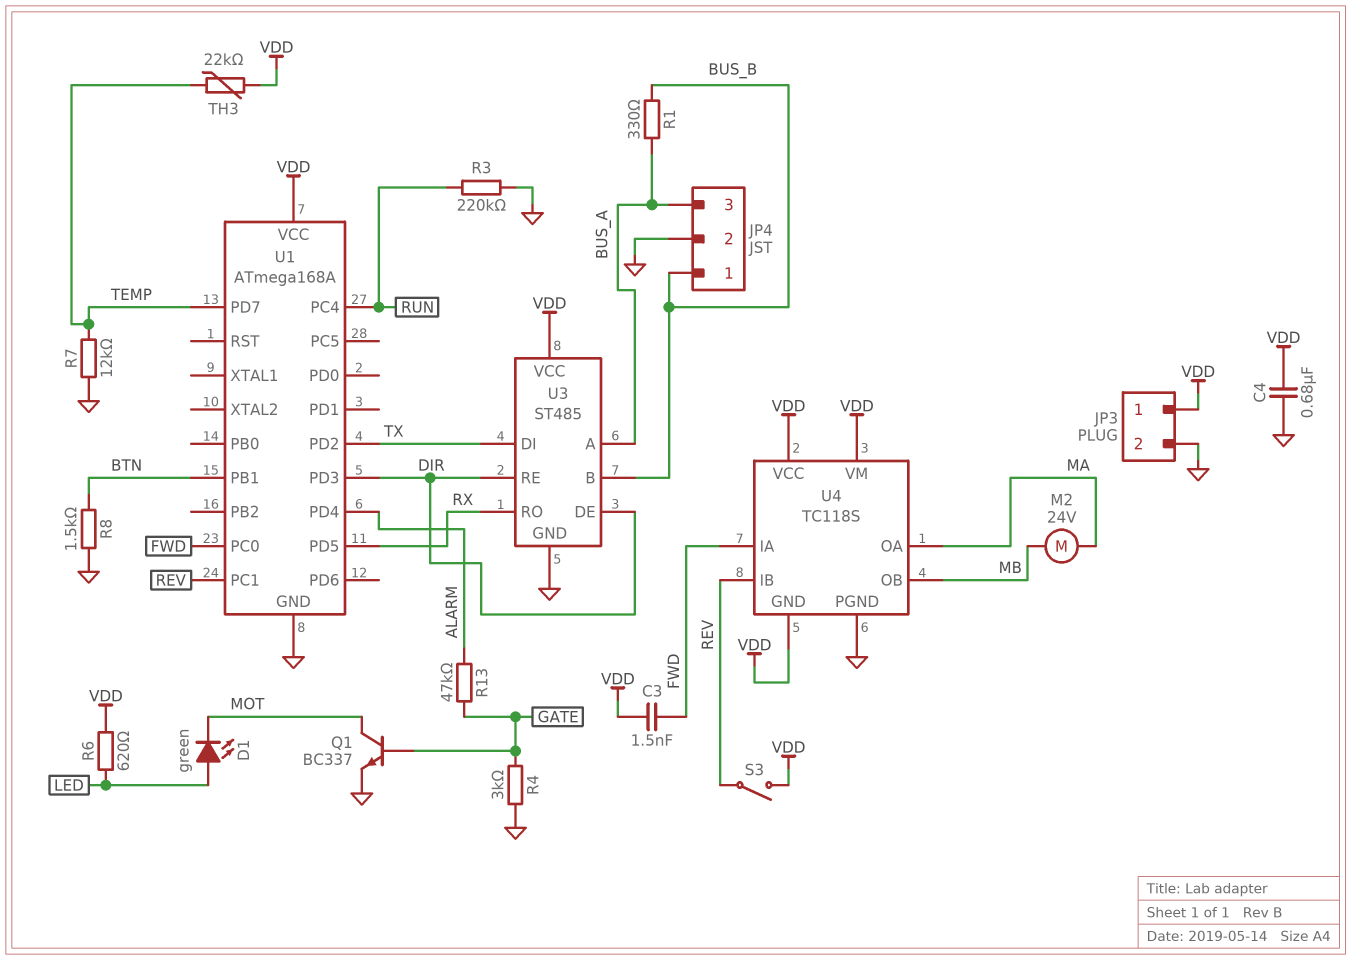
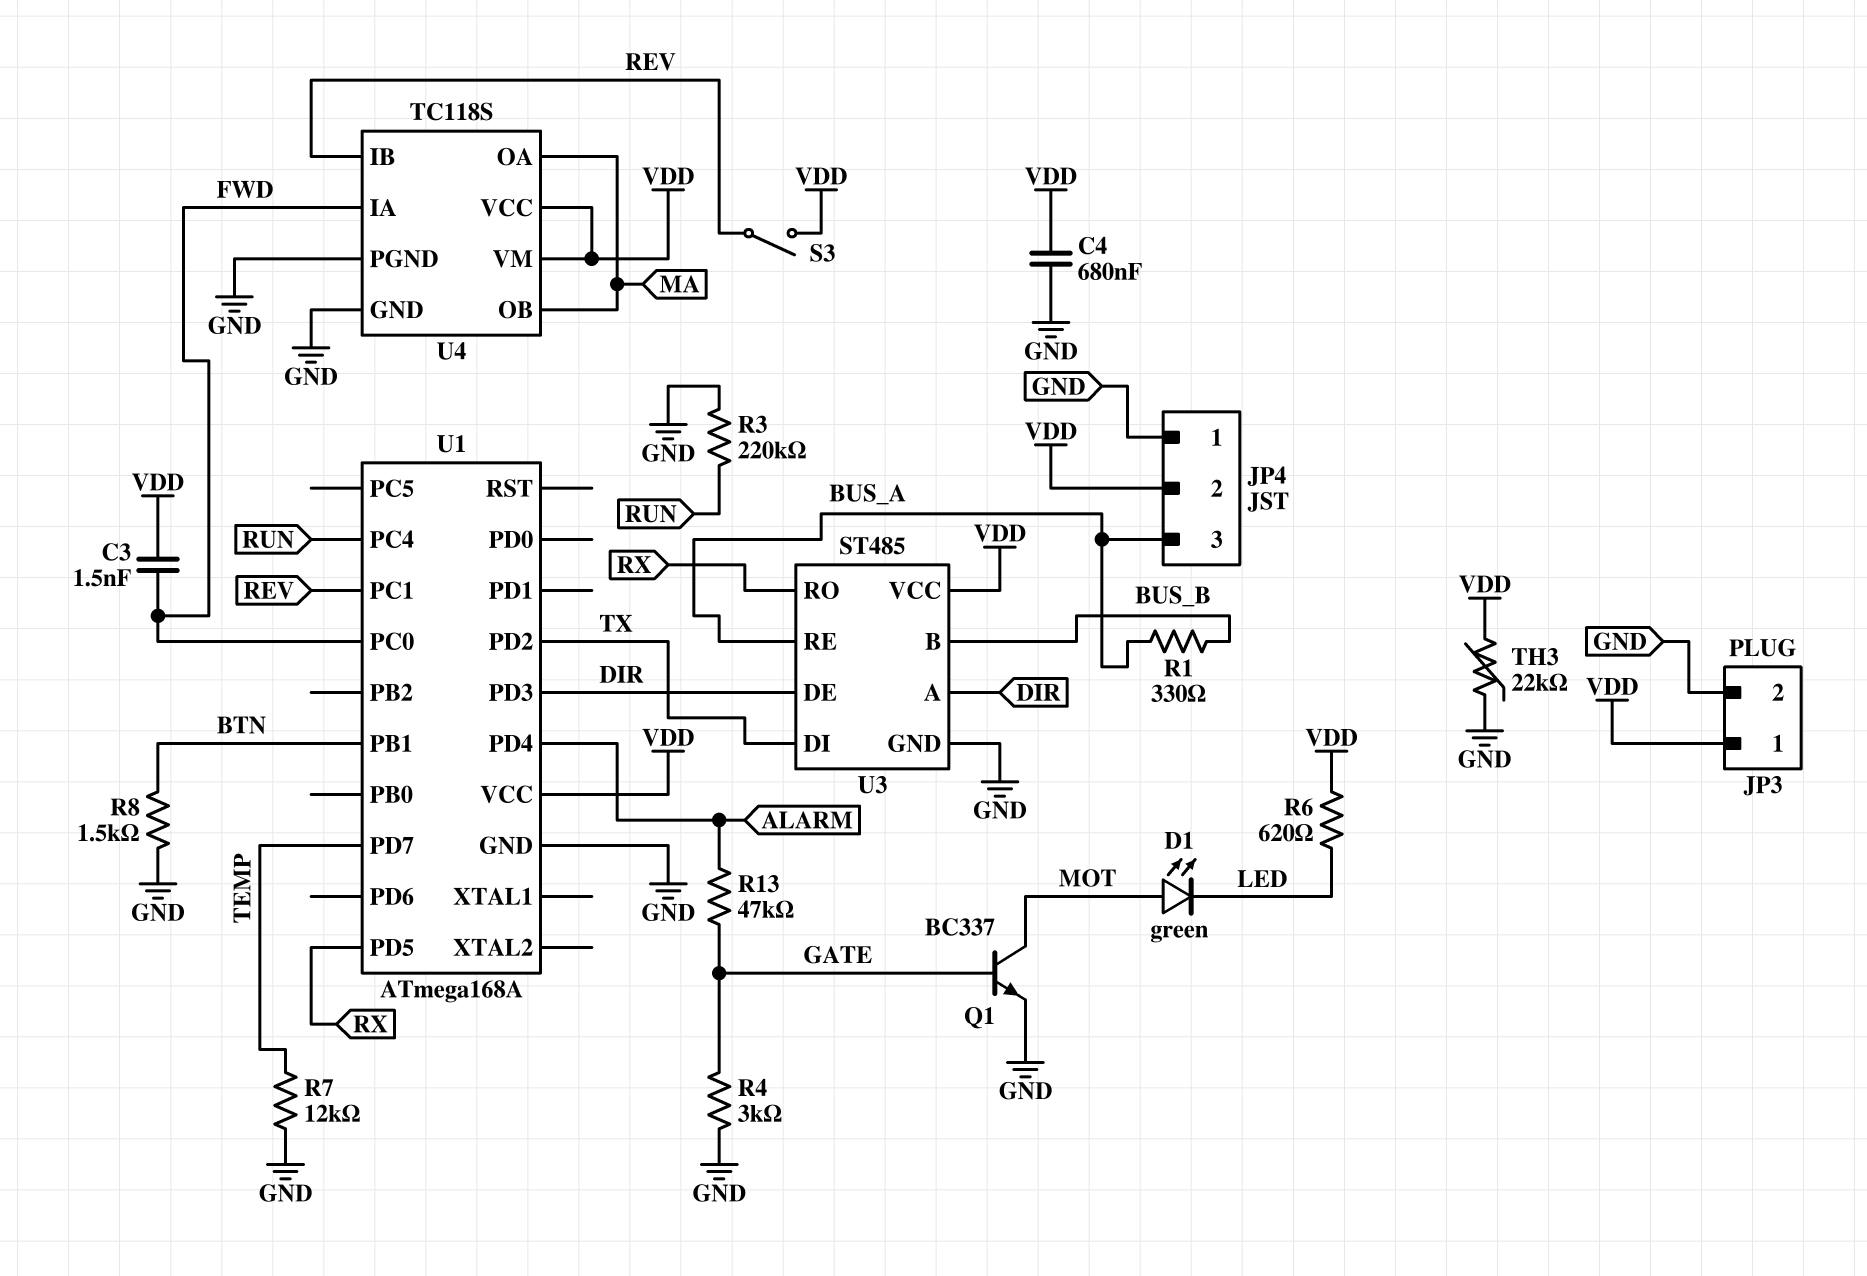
D1: LED green (A LED, K MOT) -> LED green (A MOT, K LED)
JP4 pin 1: BUS_B -> GND
JP4 pin 2: GND -> VDD
M2: motor 24V (MA, MB) -> none
TH3: 22k (TEMP, VDD) -> 22k (GND, VDD)
U3 pin A: BUS_A -> DIR
U3 pin RE: DIR -> BUS_A
U4 pin GND: VDD -> GND
U4 pin OB: MB -> MA

